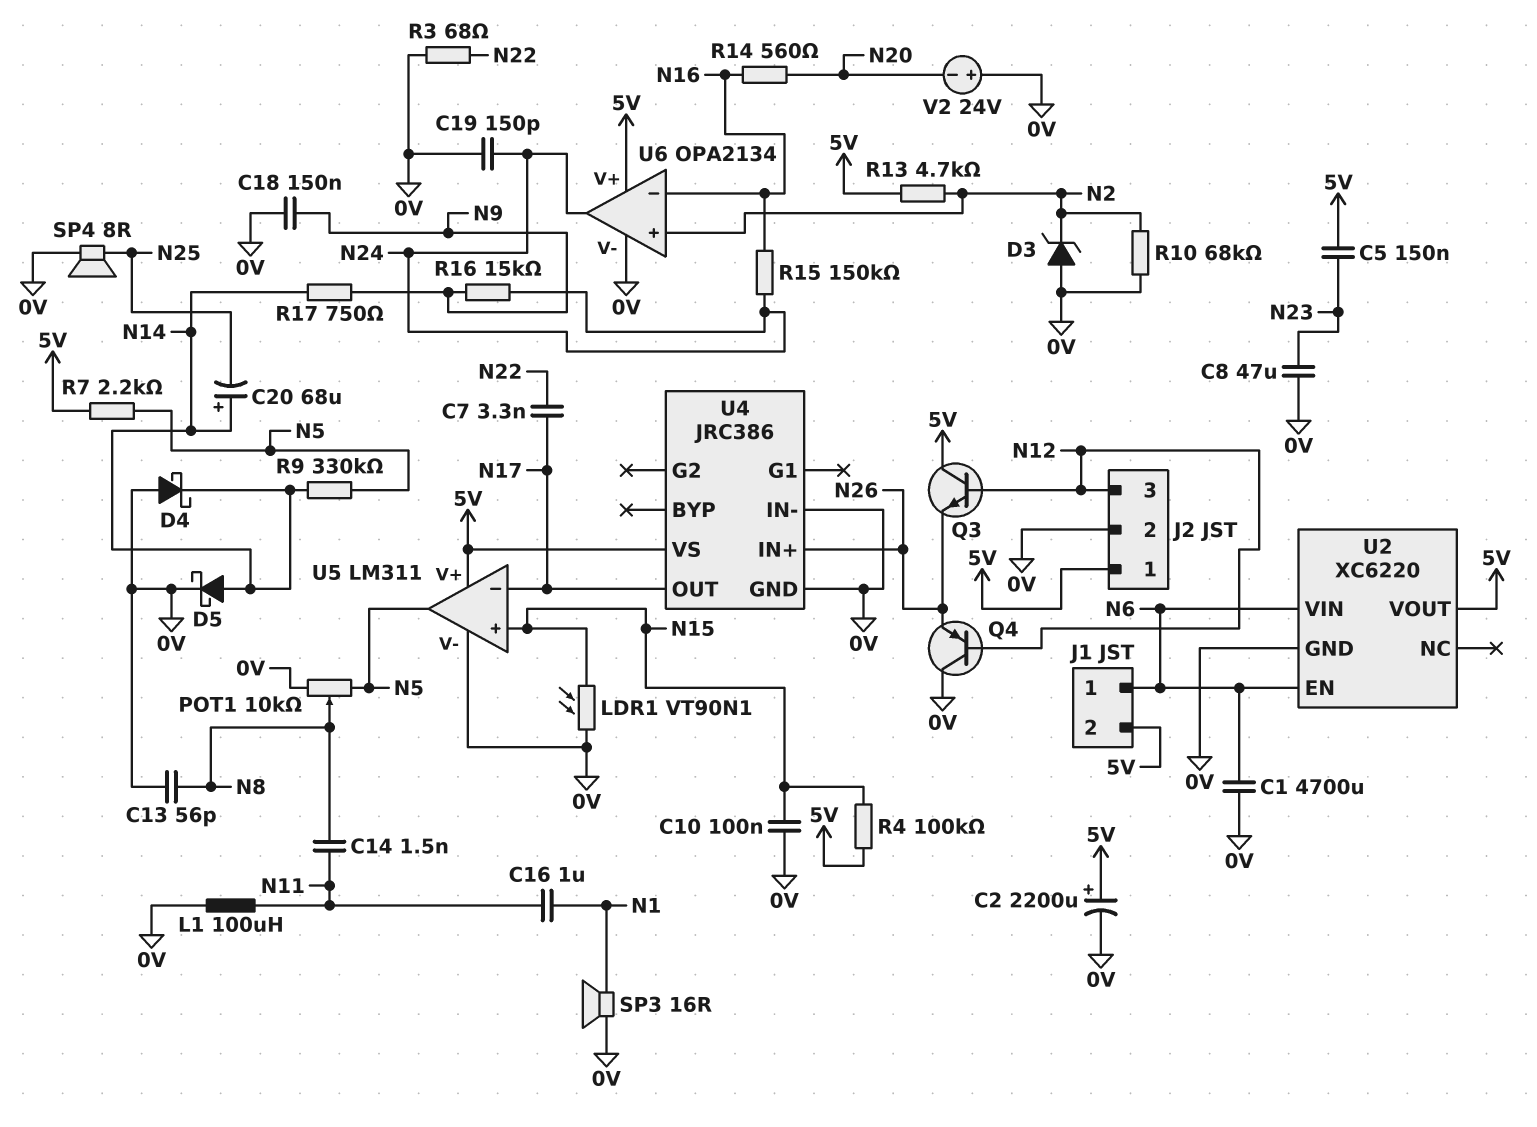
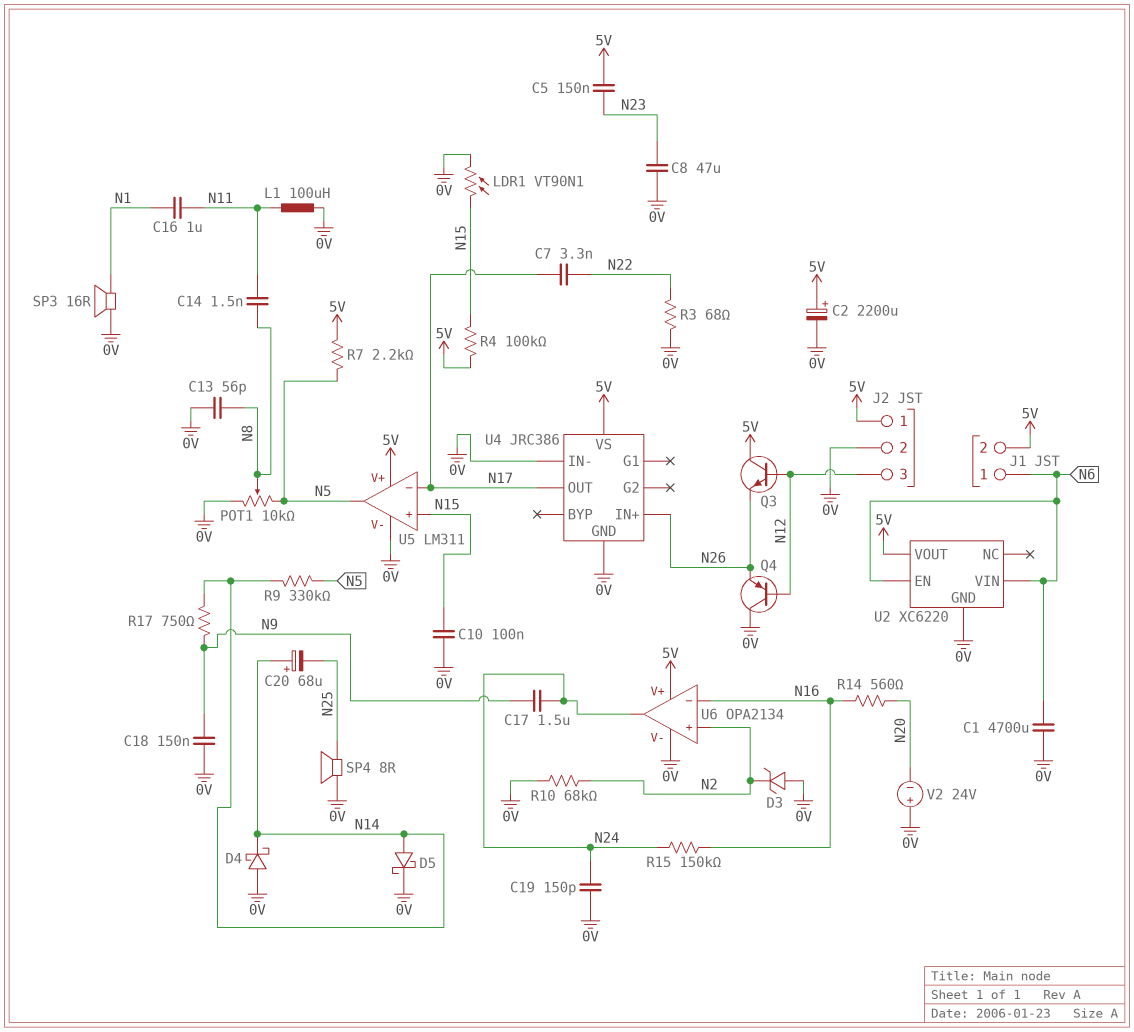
C17: none -> 1.5uF (N9, N24)
R13: 4.7k (5V, N2) -> none
R16: 15k (N9, N24) -> none

